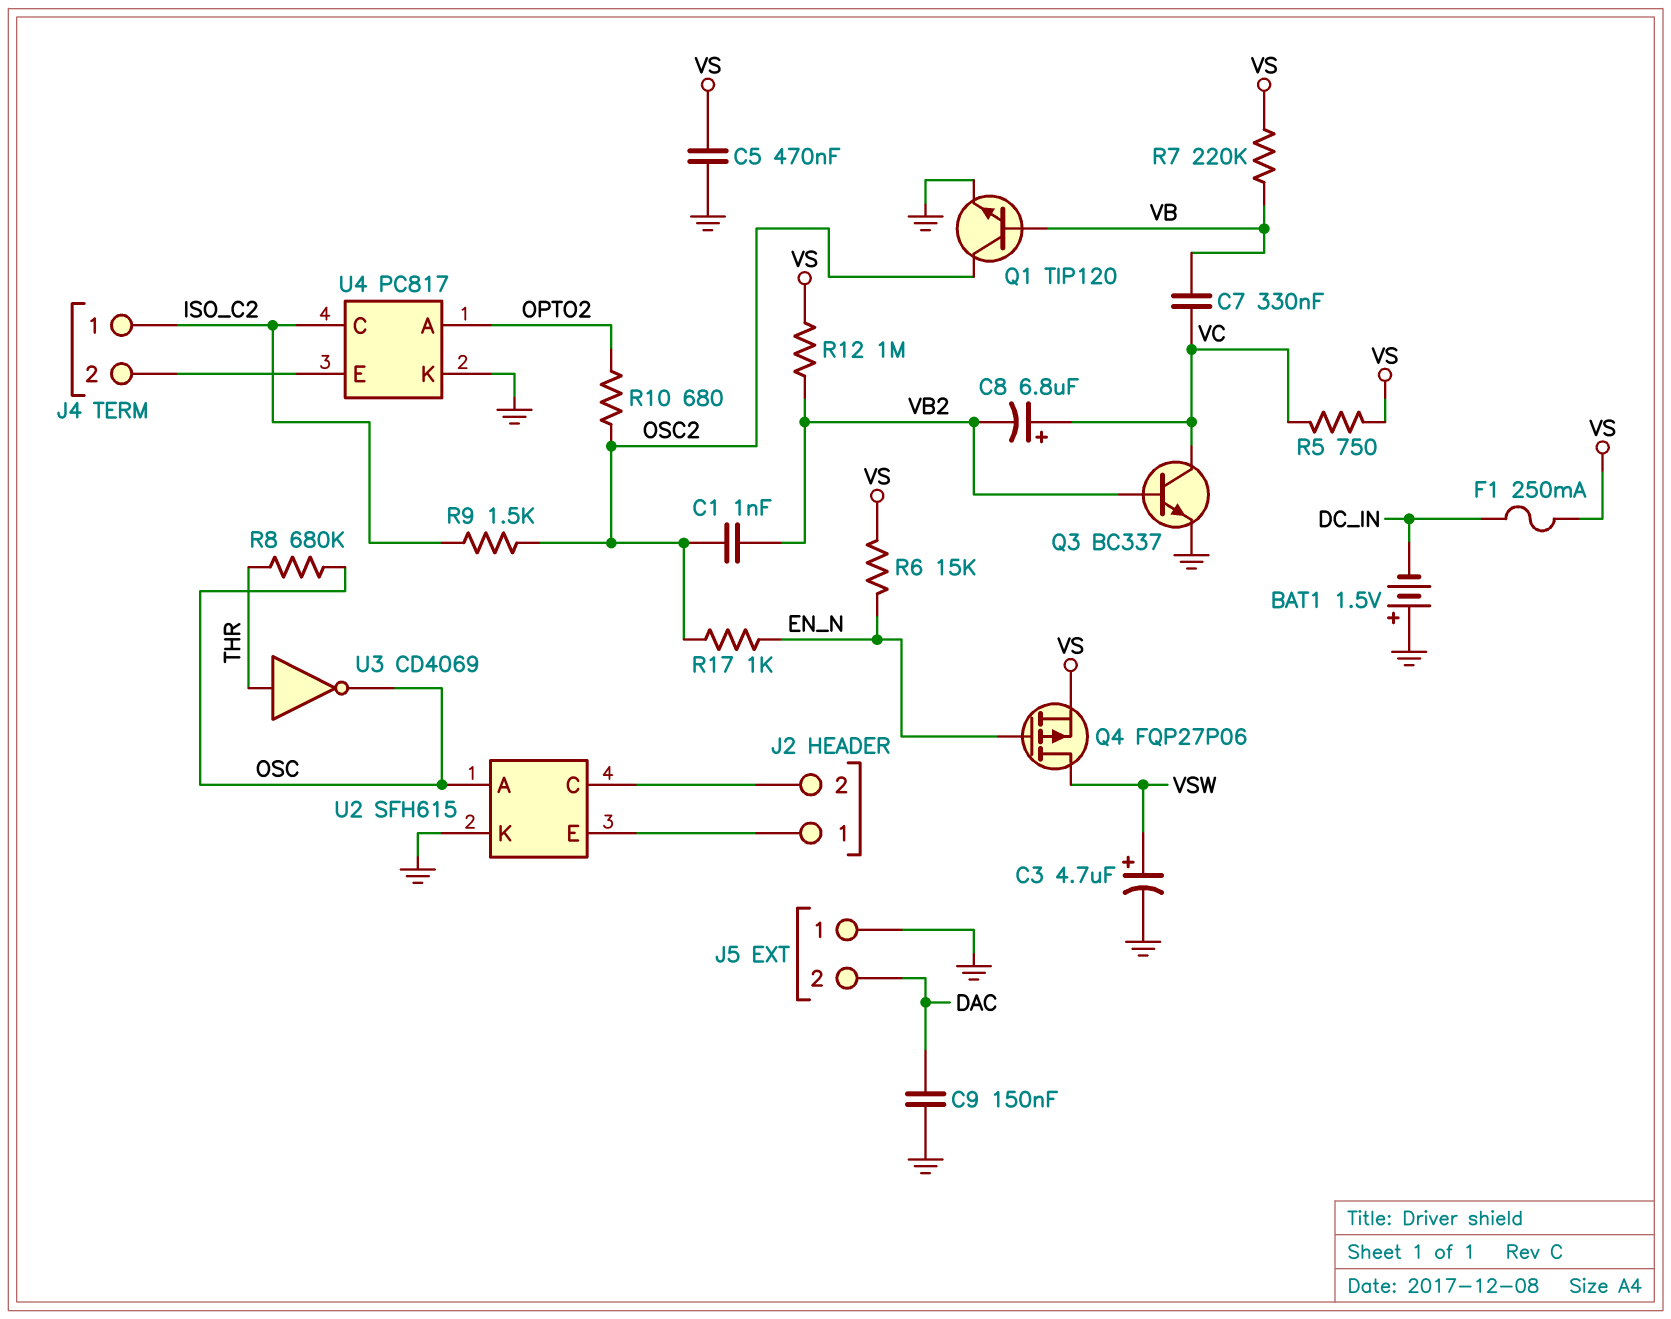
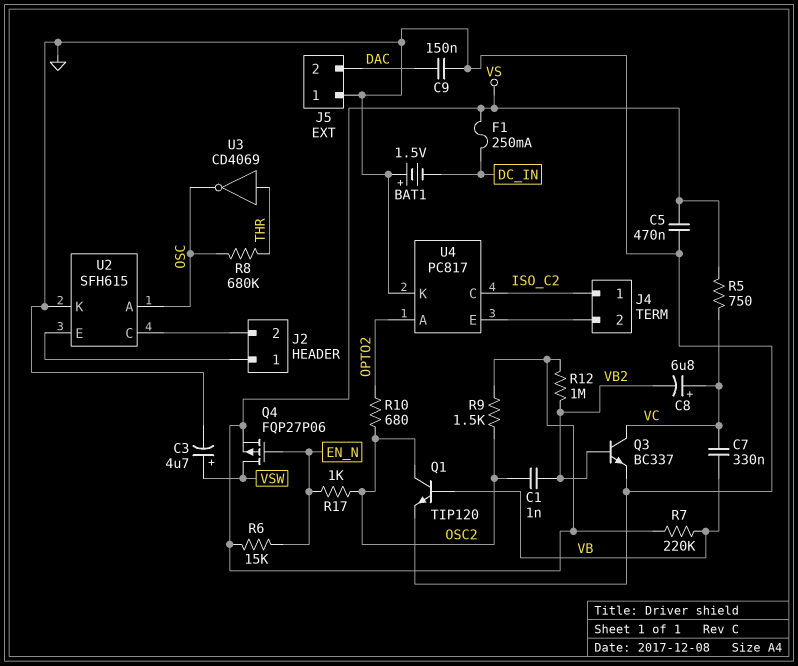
R9: 1.5k (ISO_C2, OSC2) -> 1.5k (OSC2, VS)

